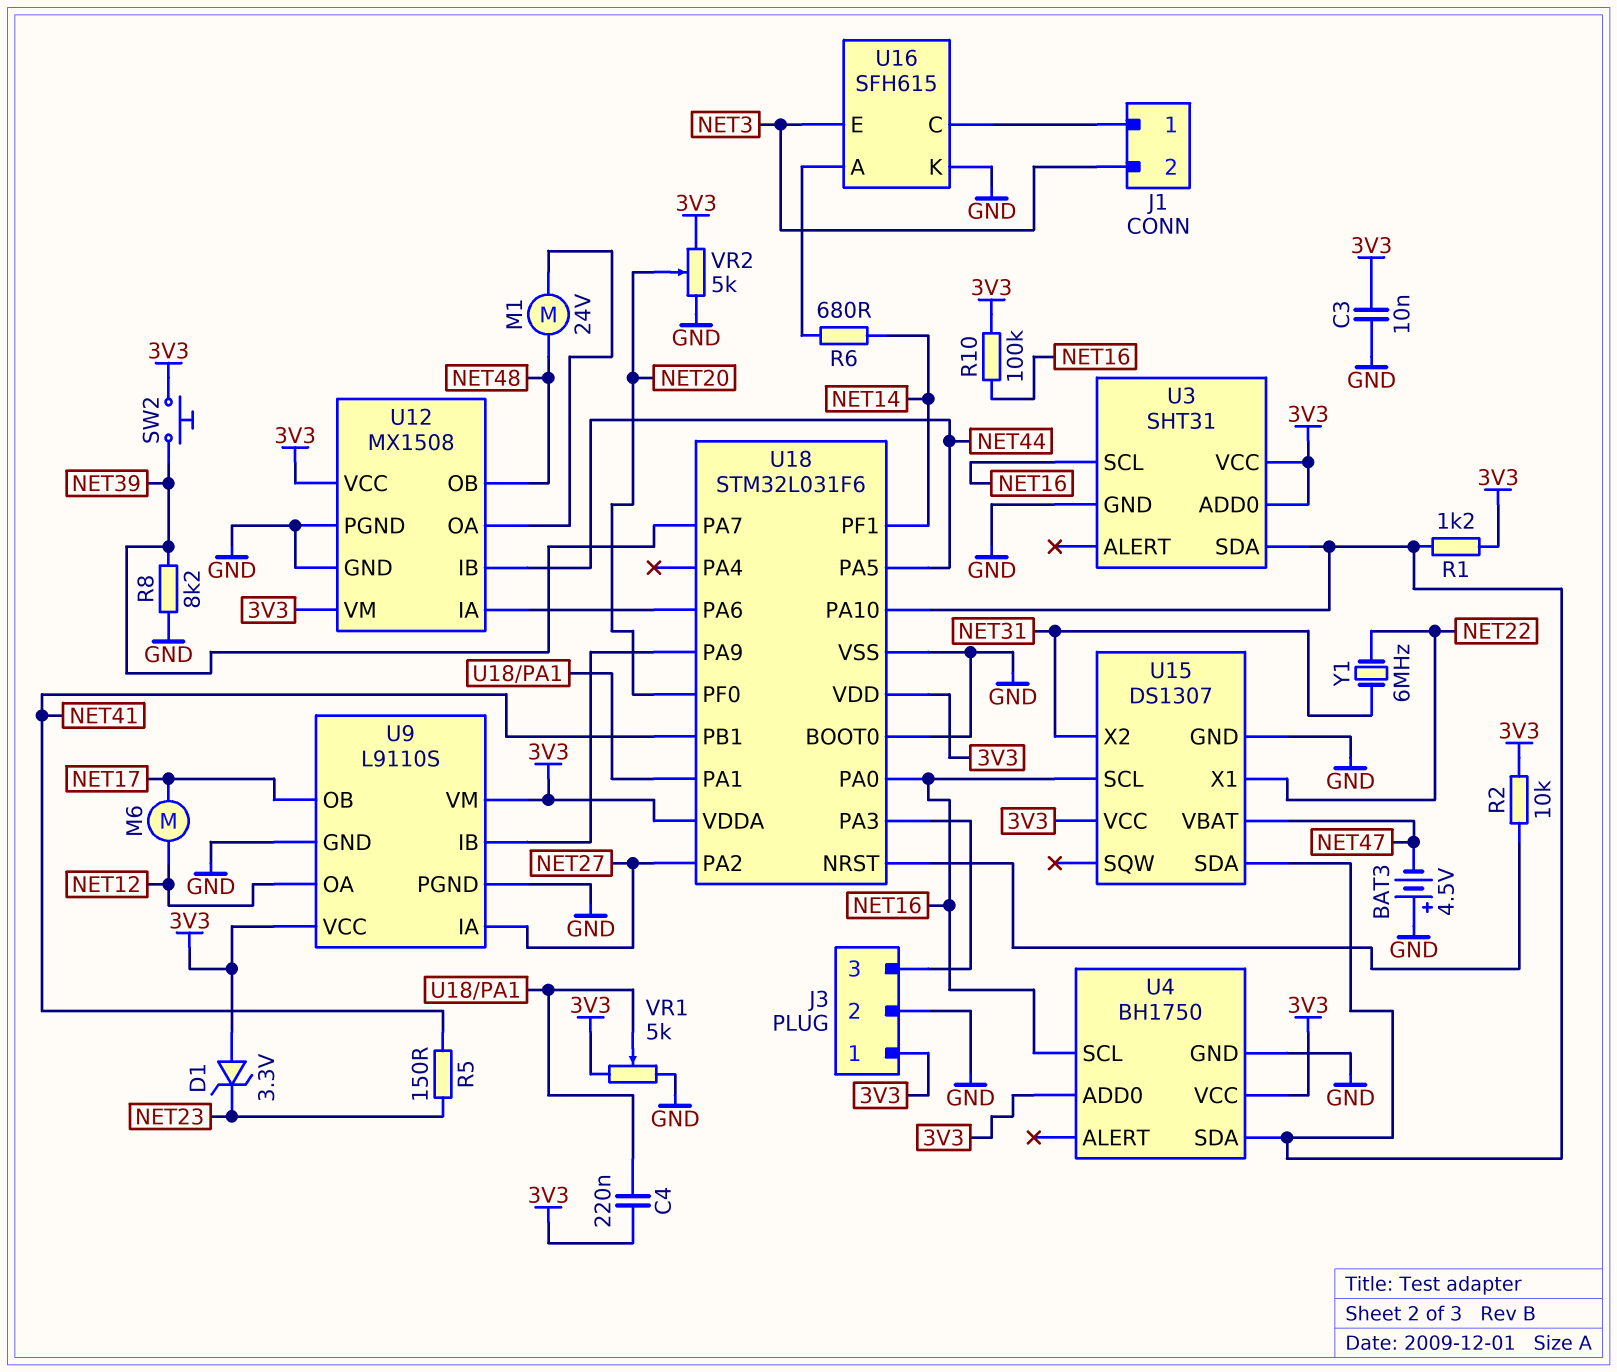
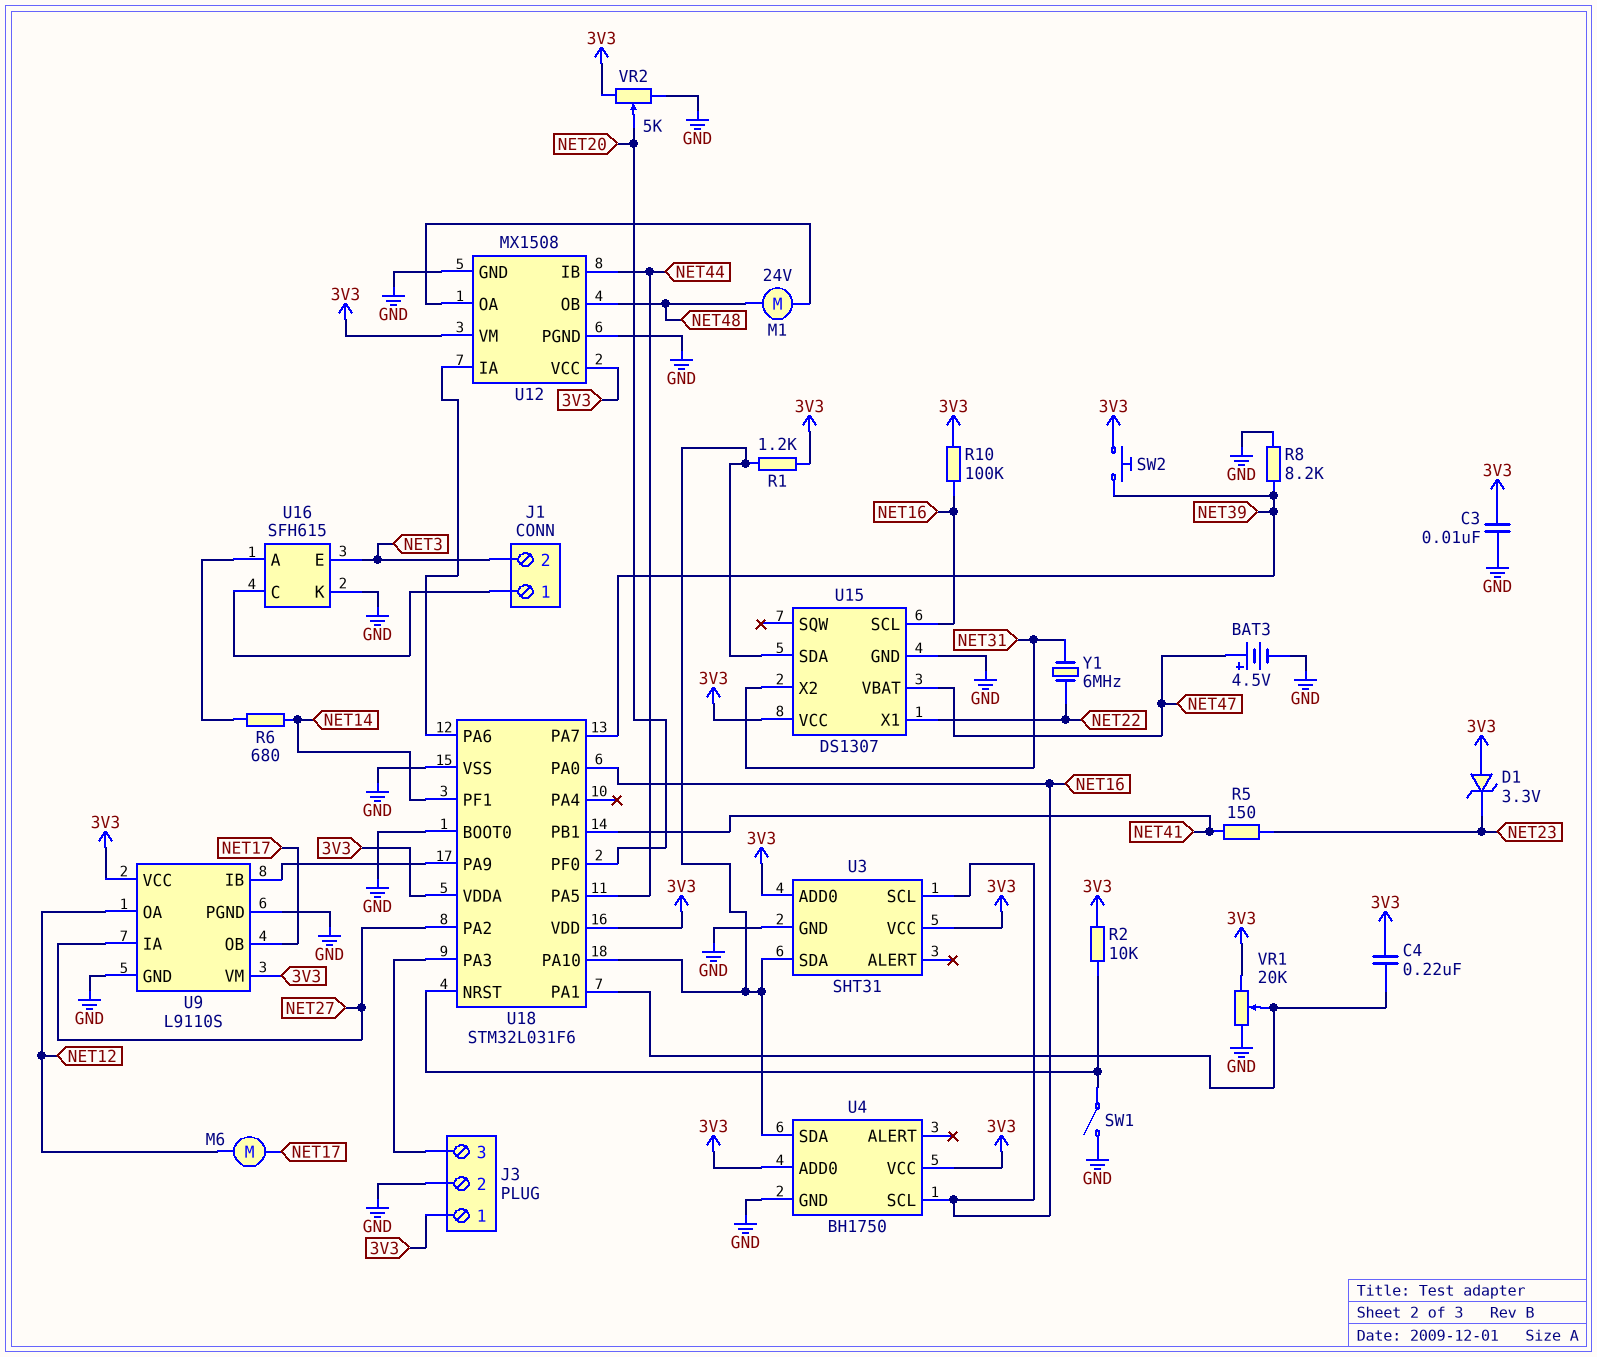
BAT3: 4.5V (plus GND, minus NET47) -> 4.5V (plus NET47, minus GND)
SW1: none -> switch (GND, U18/NRST)
VR1: 5k (3V3, GND, wiper U18/PA1) -> 20k (3V3, GND, wiper U18/PA1)

